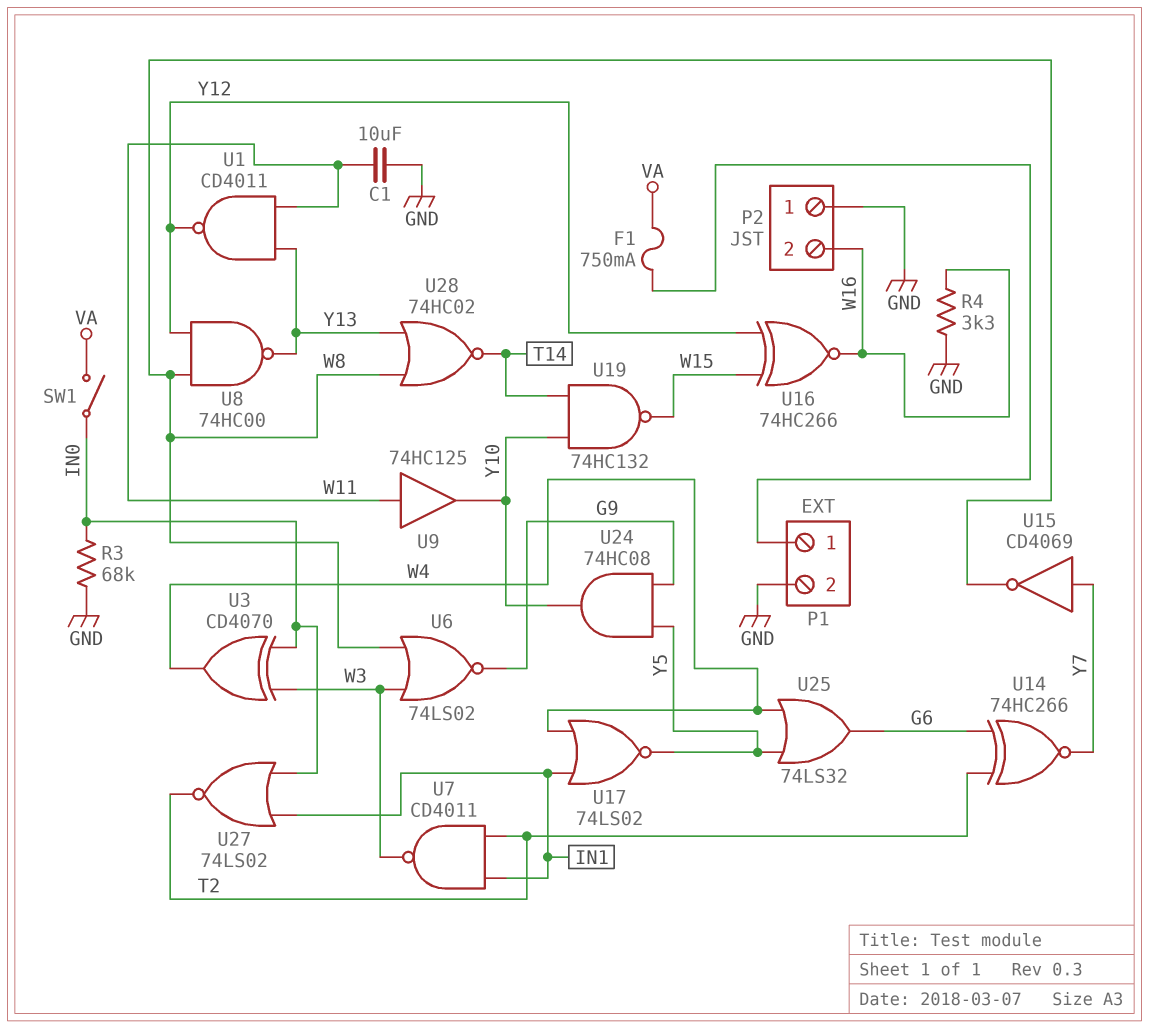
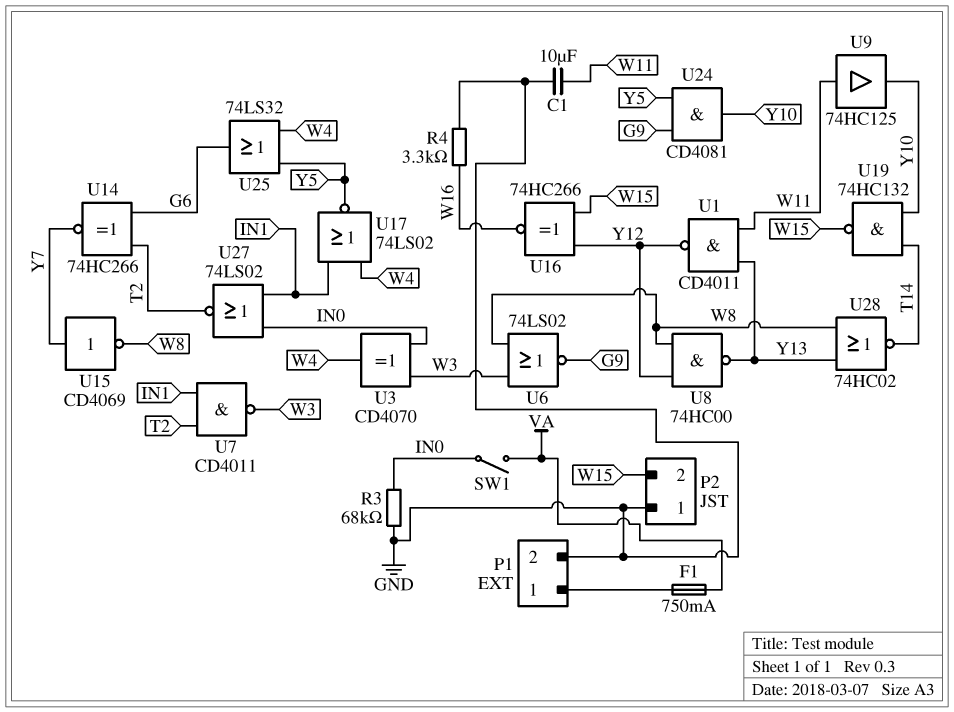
P2 pin 2: W16 -> W15
U24: AND 74HC08 (in G9, in Y5, out Y10) -> AND CD4081 (in G9, in Y5, out Y10)

